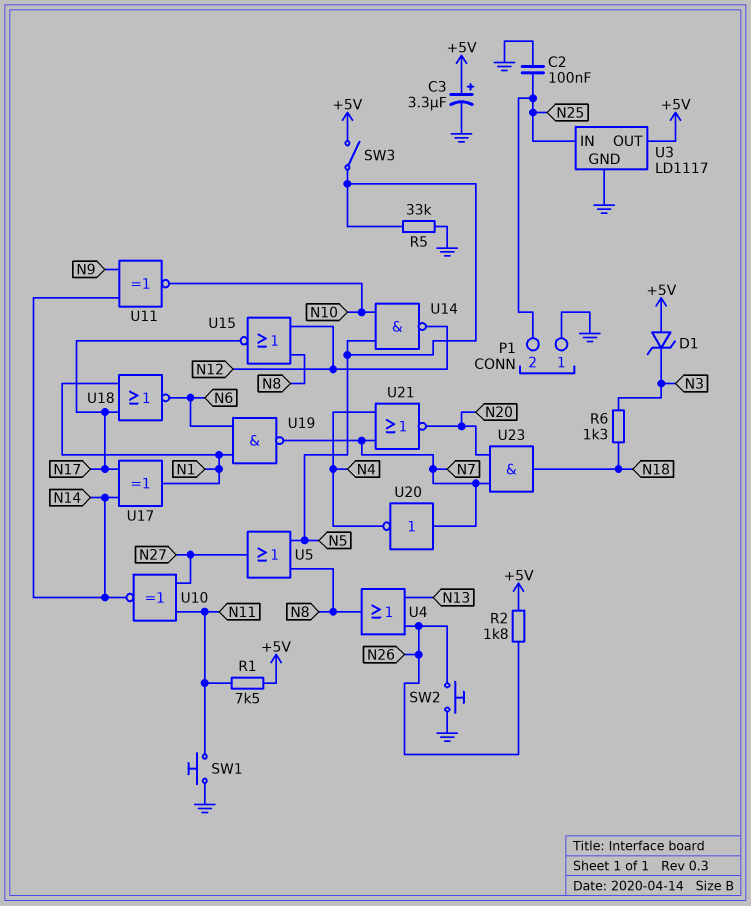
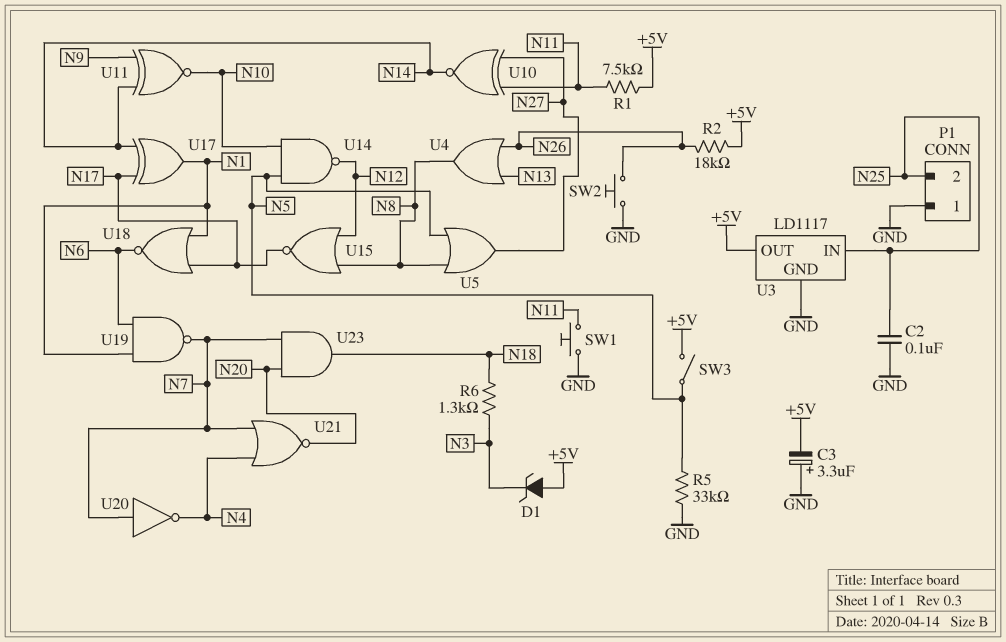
C3: 3.3uF (plus +5V, minus GND) -> 3.3uF (plus GND, minus +5V)
R2: 1.8k (+5V, N26) -> 18k (+5V, N26)

